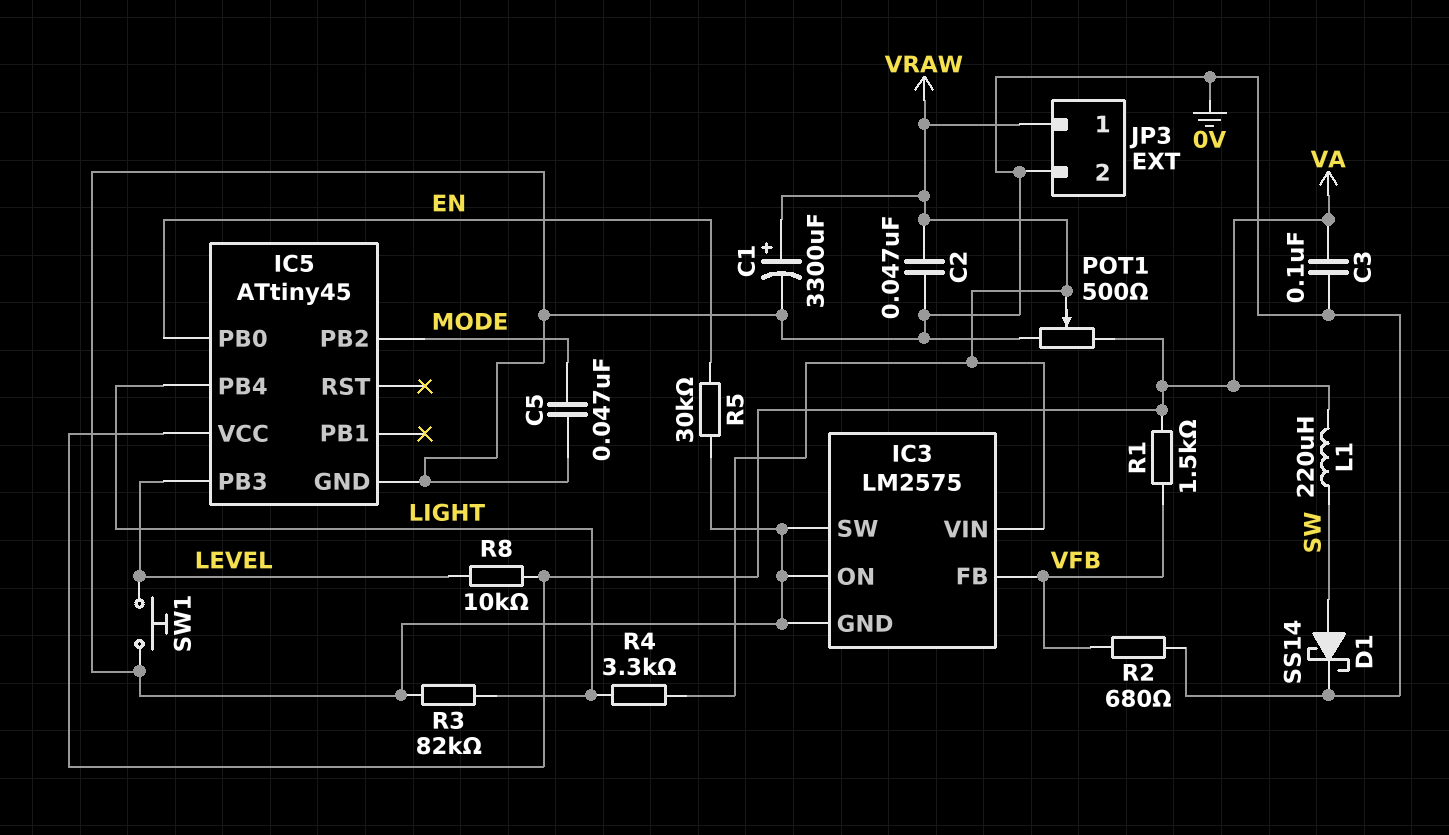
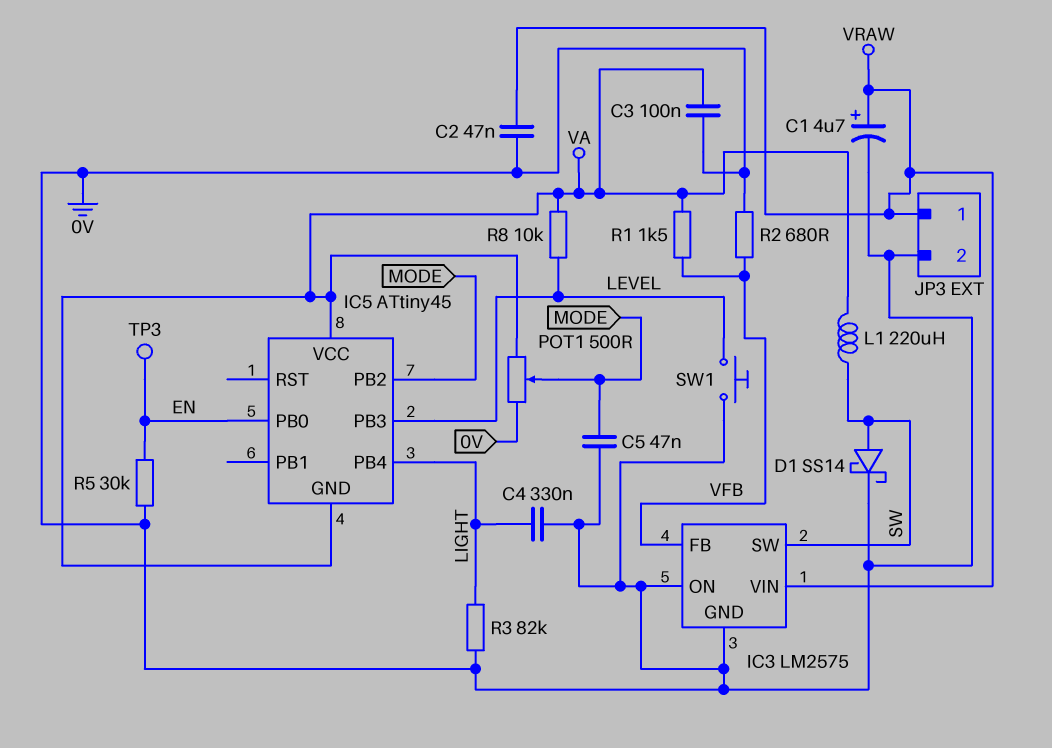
C1: 3300uF (plus VRAW, minus 0V) -> 4.7uF (plus VRAW, minus 0V)
C4: none -> 330nF (0V, LIGHT)
IC3 pin SW: 0V -> SW
IC5 pin GND: 0V -> VA
POT1: 500 (0V, VA, wiper VRAW) -> 500 (0V, VA, wiper MODE)
R4: 3.3k (LIGHT, VRAW) -> none
TP3: none -> test point (EN)

